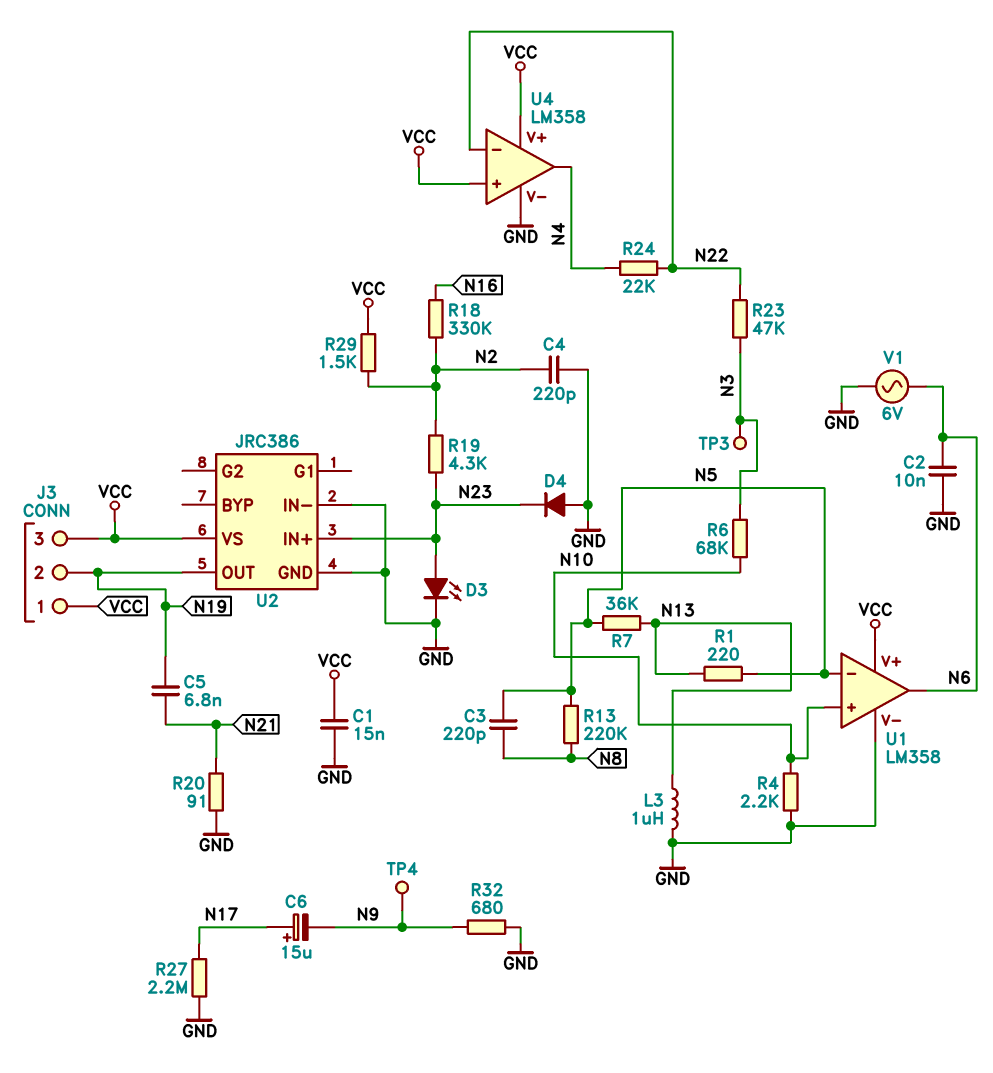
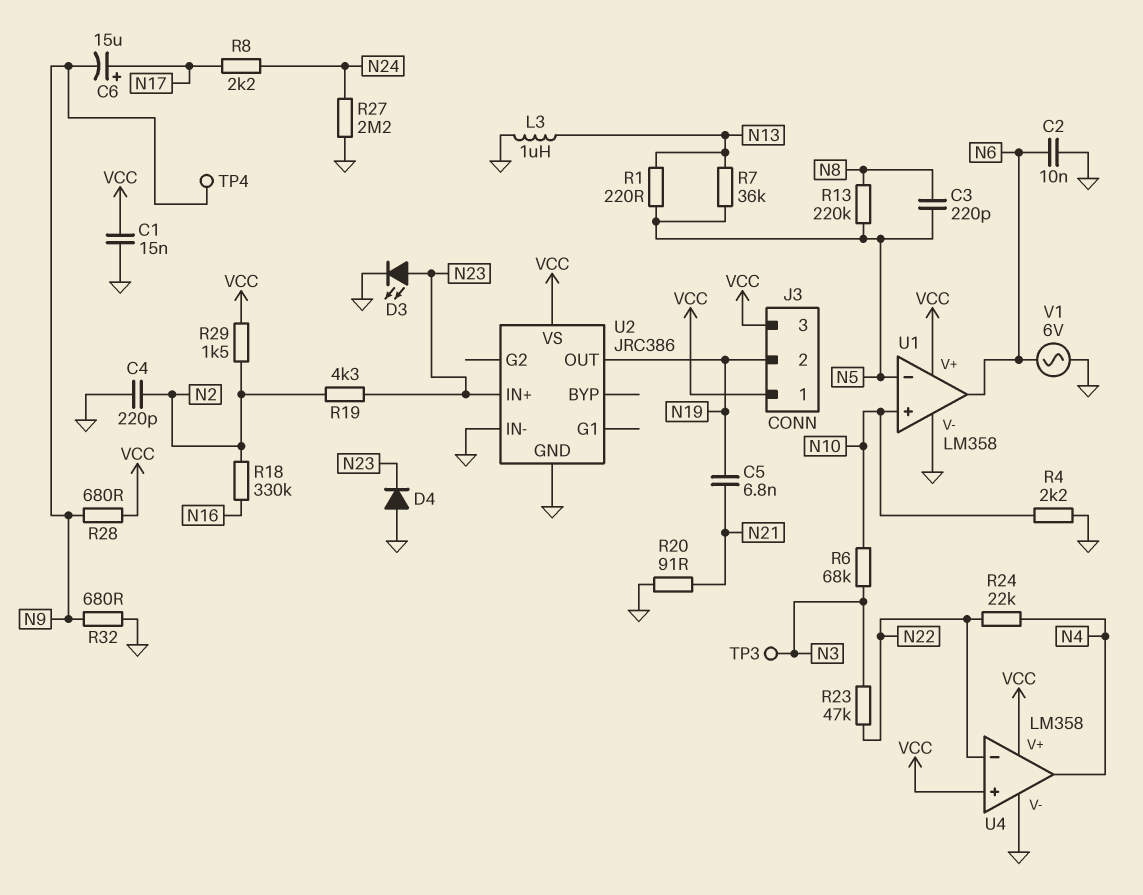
R8: none -> 2.2k (N17, N24)
R27: 2.2M (GND, N17) -> 2.2M (GND, N24)
R28: none -> 680 (N9, VCC)

